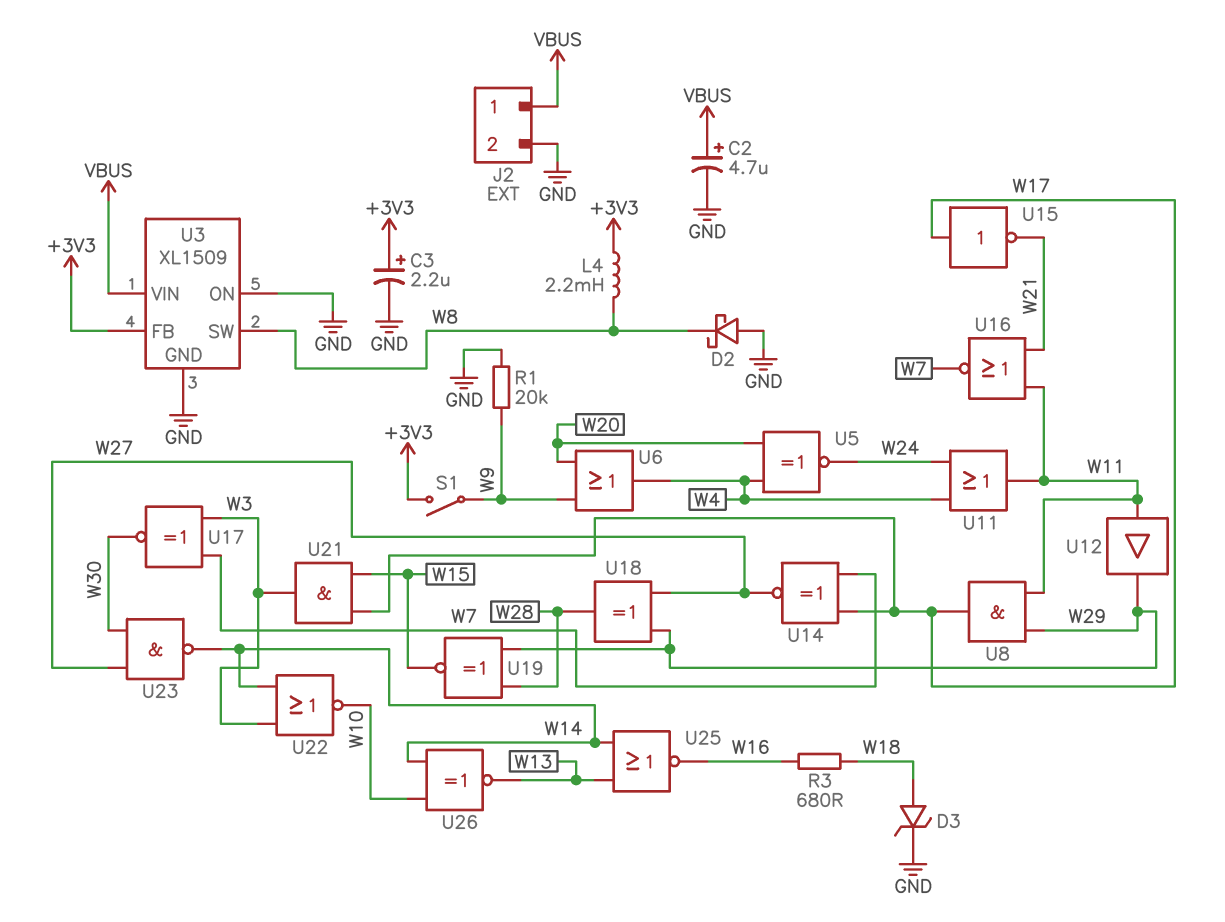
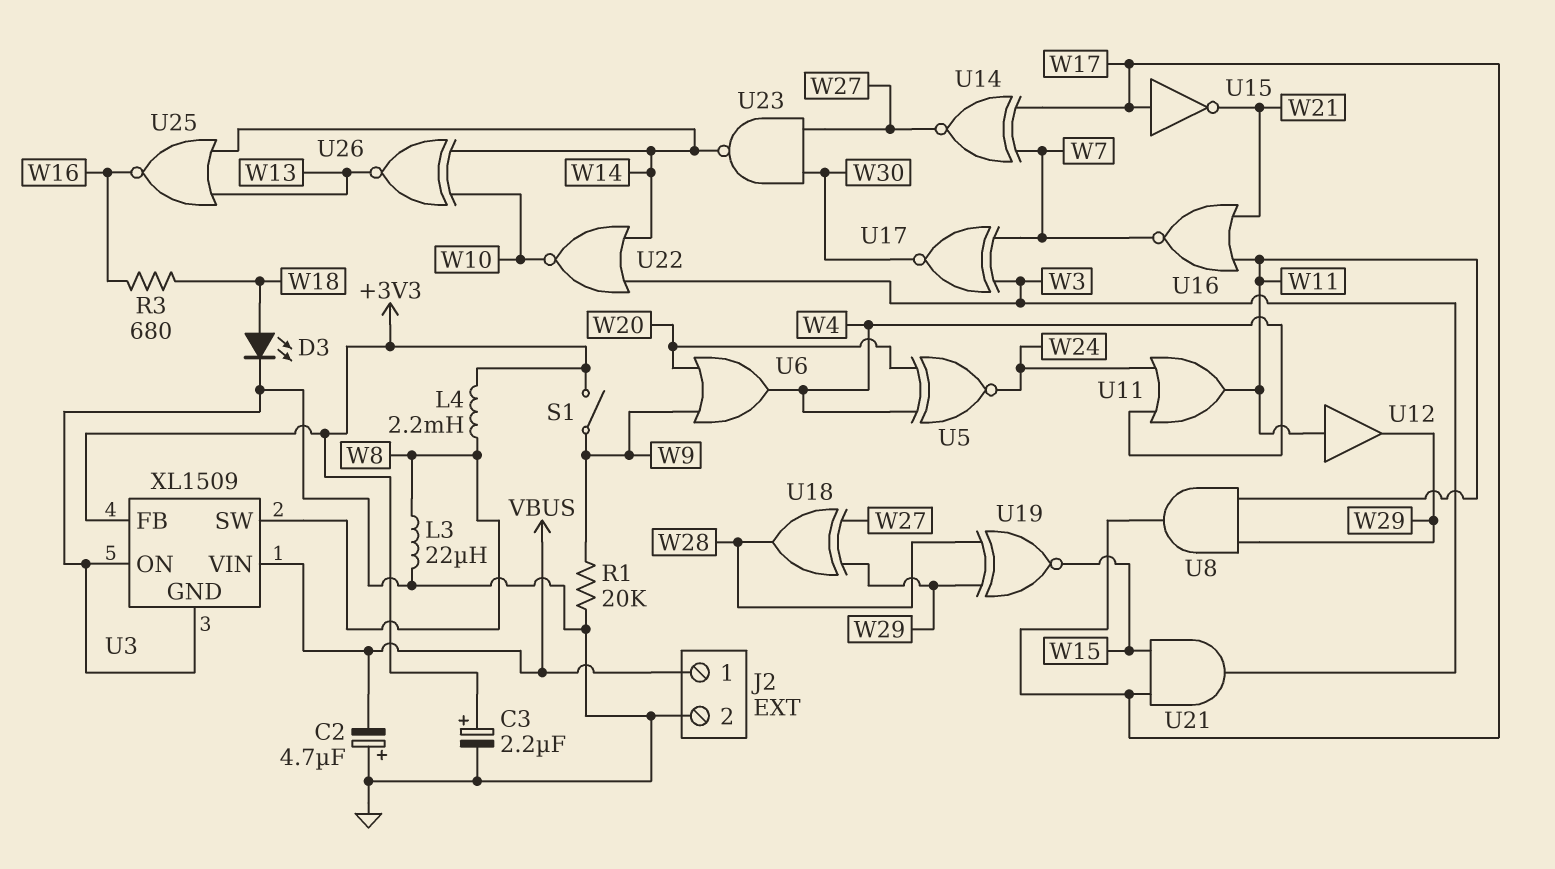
C2: 4.7uF (plus VBUS, minus GND) -> 4.7uF (plus GND, minus VBUS)
D2: schottky (A GND, K W8) -> none
D3: zener (A W18, K GND) -> LED (A W18, K GND)
L3: none -> 22uH (GND, W8)

